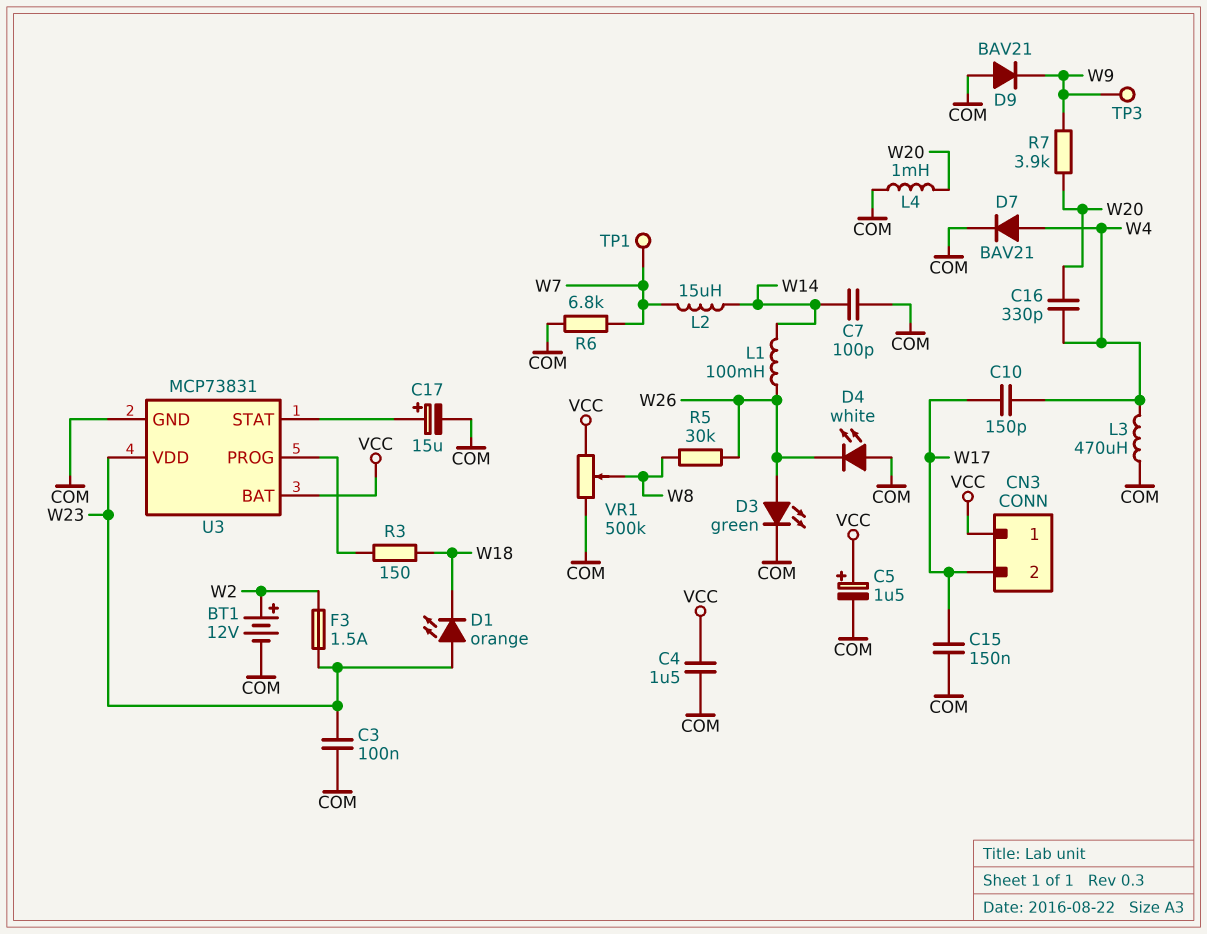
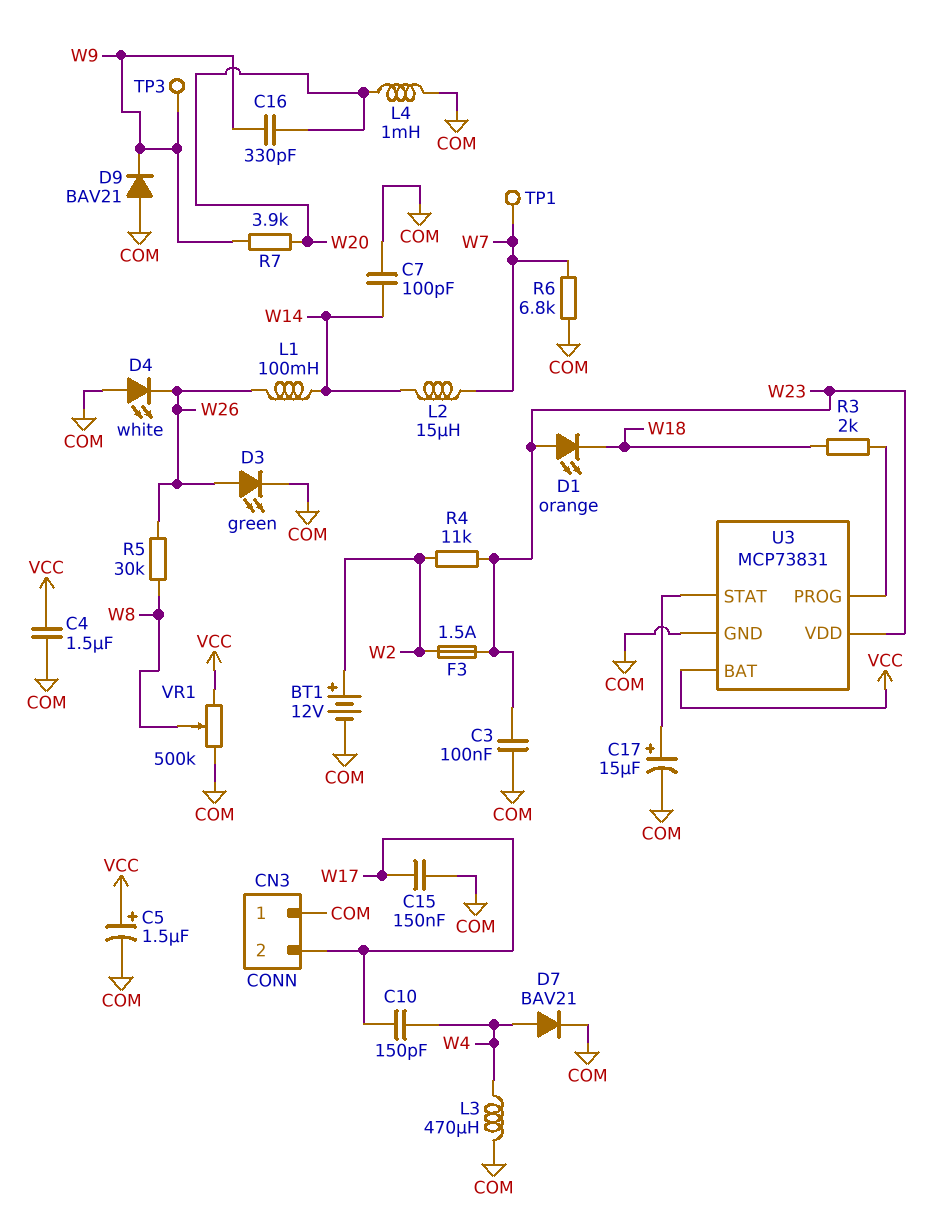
C16: 330pF (W4, W20) -> 330pF (W9, W20)
CN3 pin 1: VCC -> COM
R3: 150 (U3/PROG, W18) -> 2k (U3/PROG, W18)
R4: none -> 11k (W2, W23)

